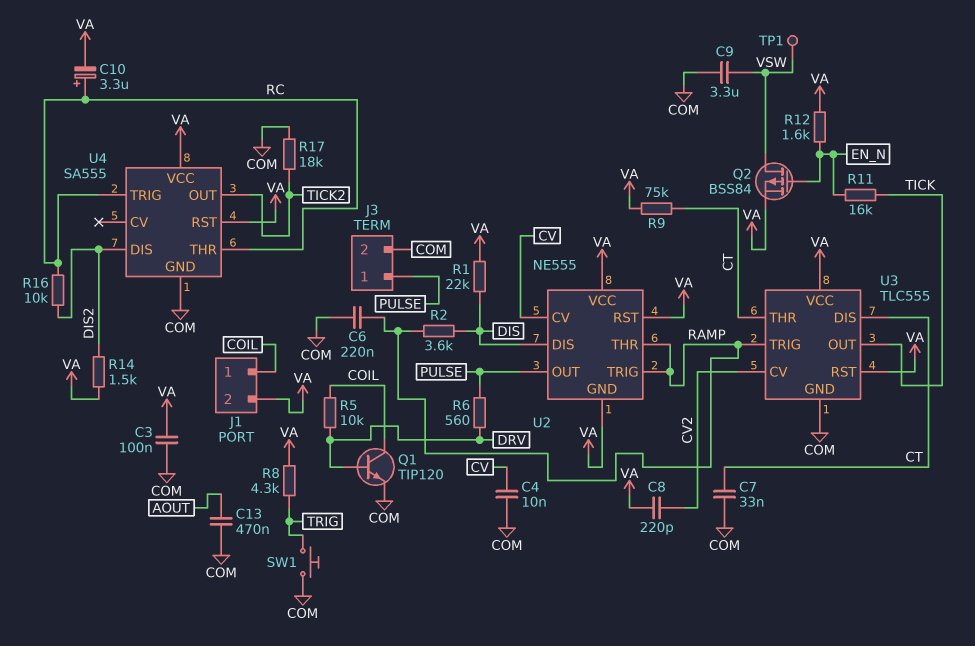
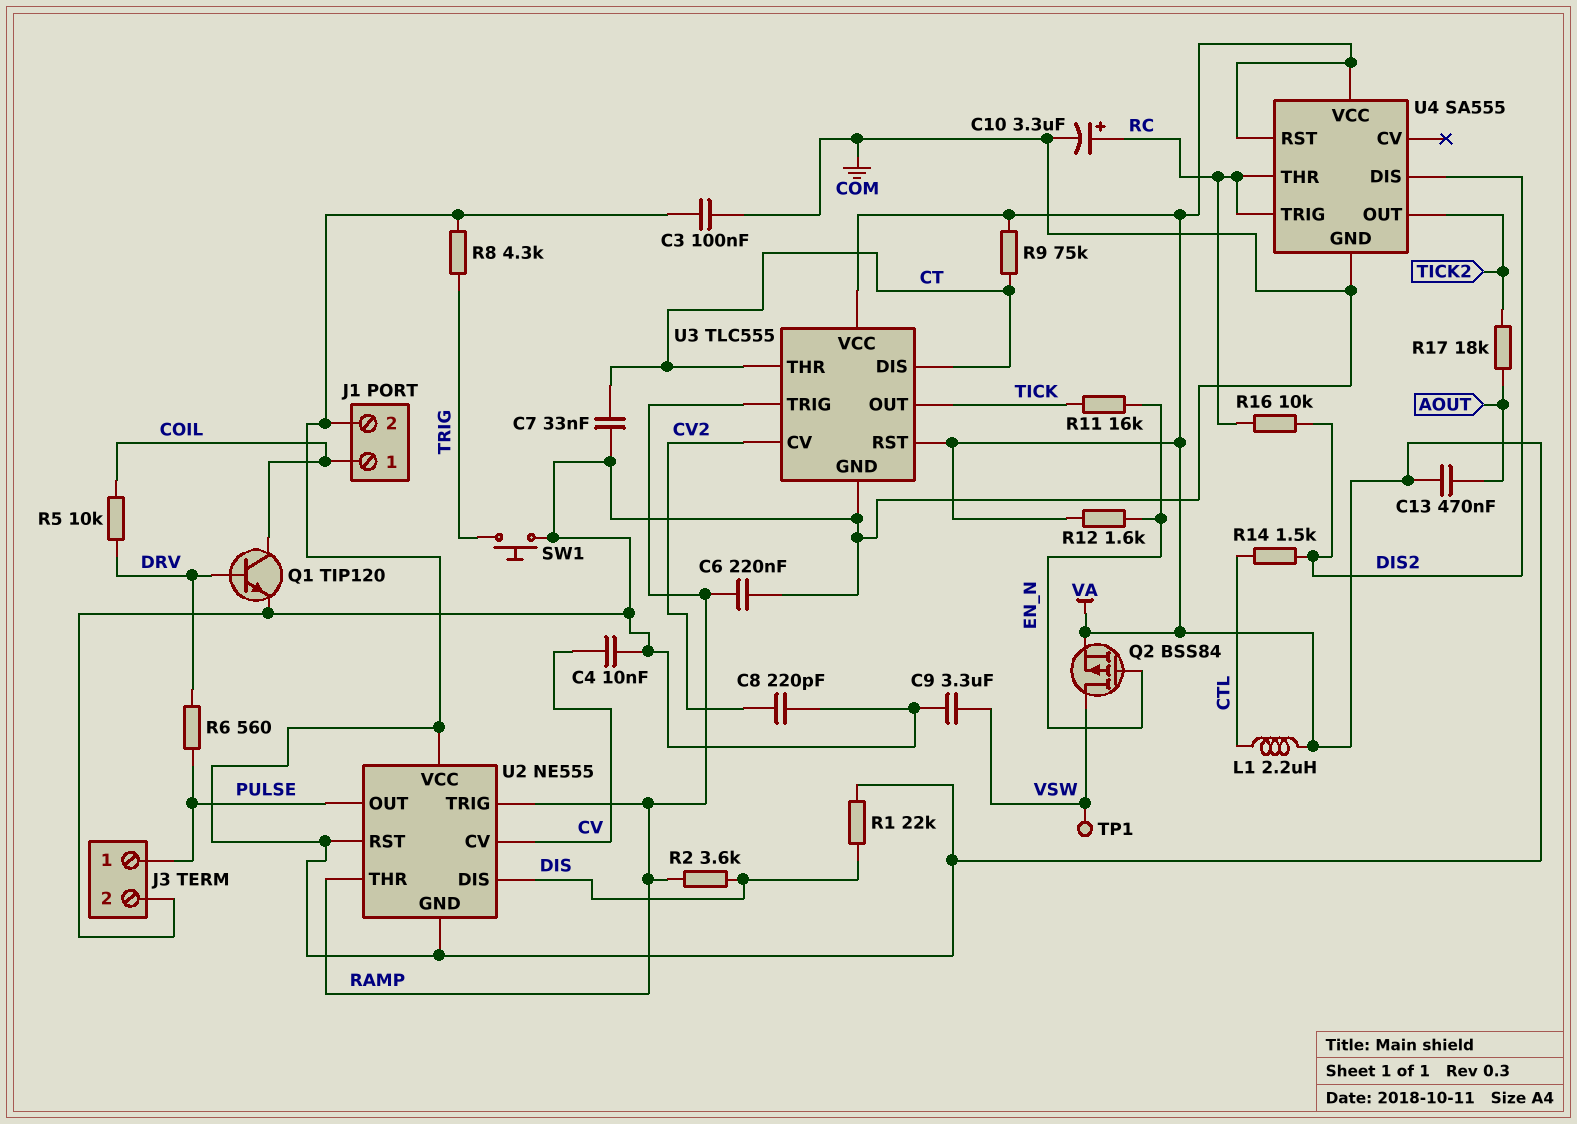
C8: 220pF (CV2, VA) -> 220pF (COM, CV2)
C10: 3.3uF (plus RC, minus VA) -> 3.3uF (plus RC, minus COM)
C13: 470nF (AOUT, COM) -> 470nF (AOUT, VA)
L1: none -> 2.2uH (CTL, VA)
R14: 1.5k (DIS2, VA) -> 1.5k (CTL, DIS2)
R17: 18k (COM, TICK2) -> 18k (AOUT, TICK2)

